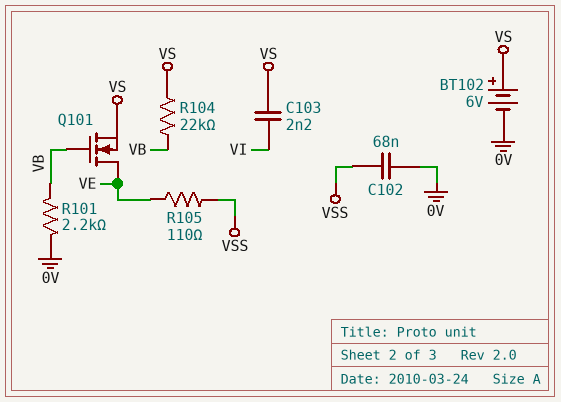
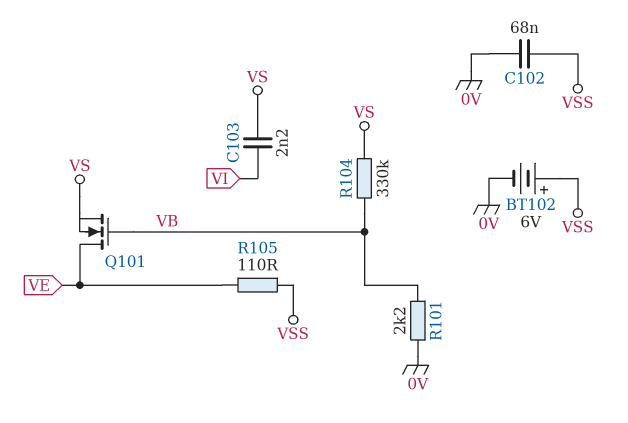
BT102: 6V (plus VS, minus 0V) -> 6V (plus VSS, minus 0V)
R104: 22k (VB, VS) -> 330k (VB, VS)

